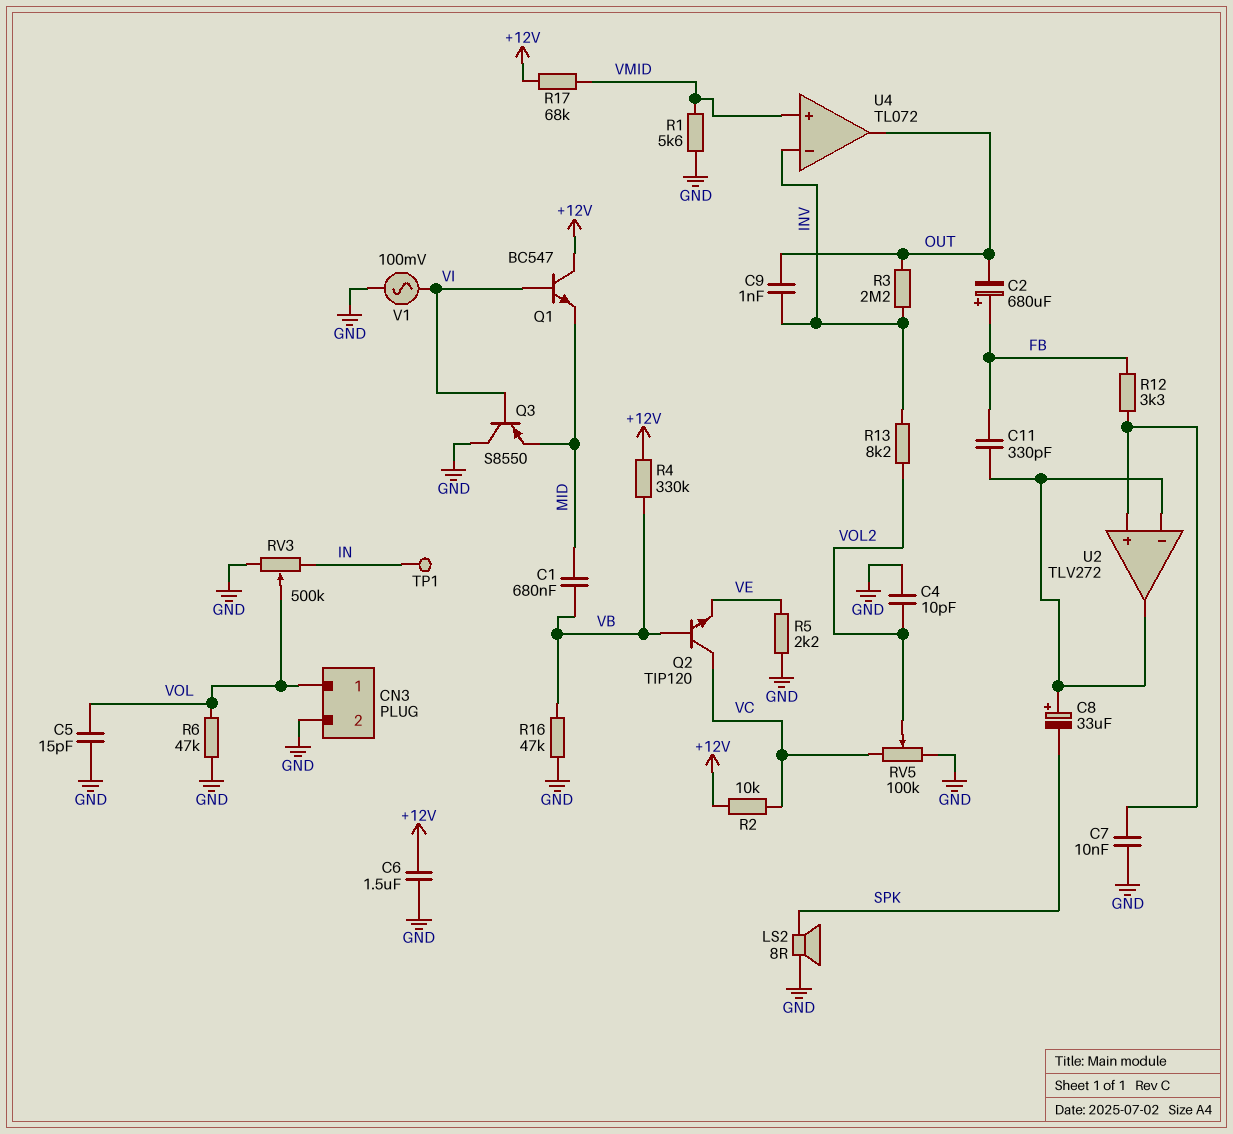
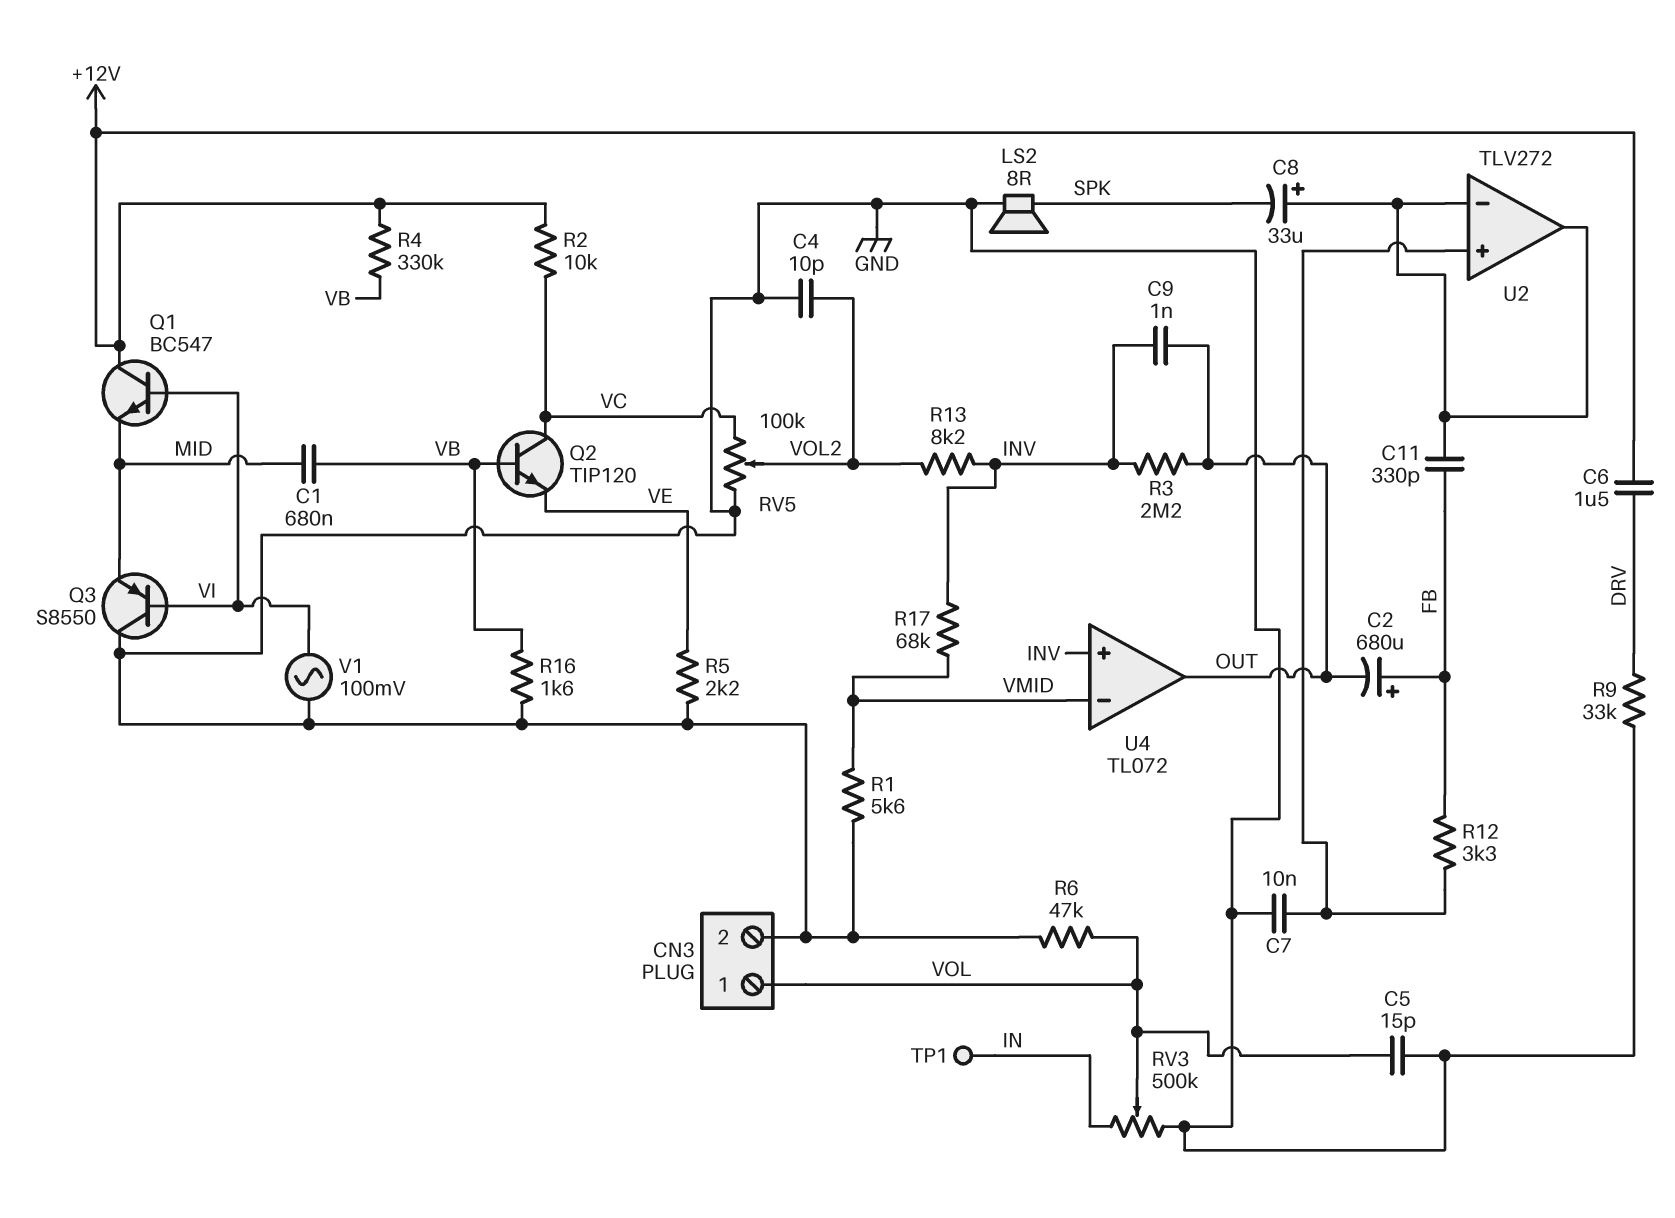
C6: 1.5uF (+12V, GND) -> 1.5uF (+12V, DRV)
R9: none -> 33k (DRV, GND)
R16: 47k (GND, VB) -> 1.6k (GND, VB)
R17: 68k (+12V, VMID) -> 68k (INV, VMID)
U4 pin in+: VMID -> INV
U4 pin in-: INV -> VMID

